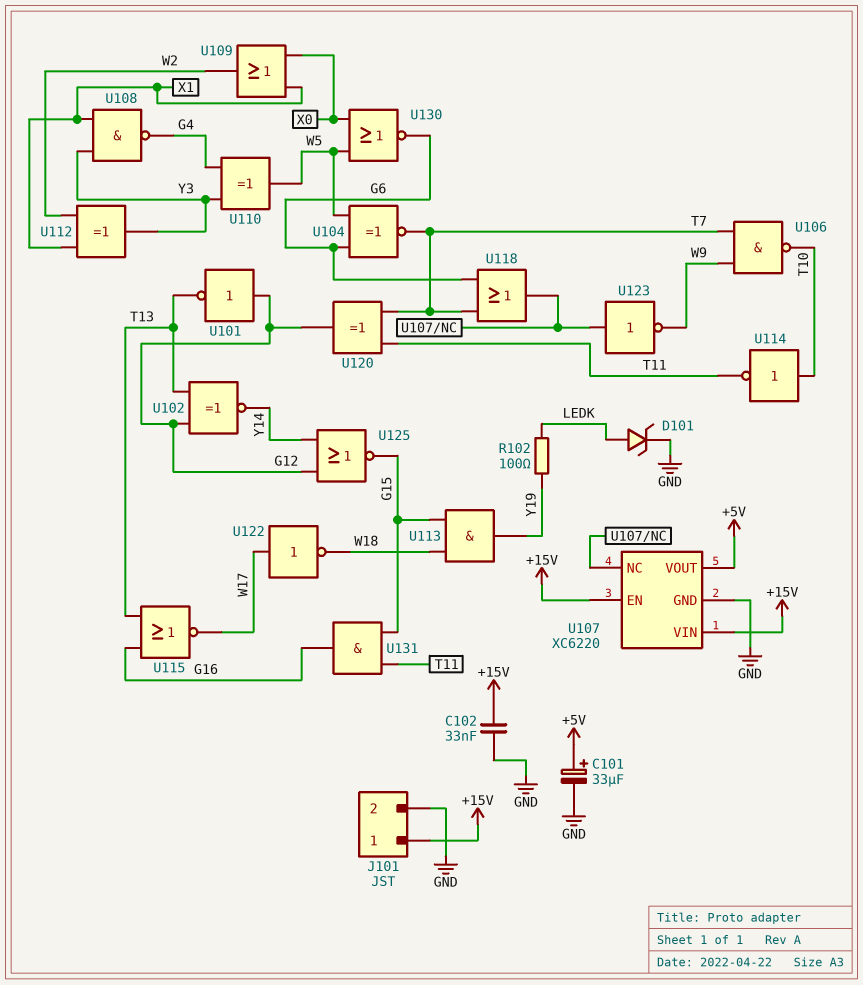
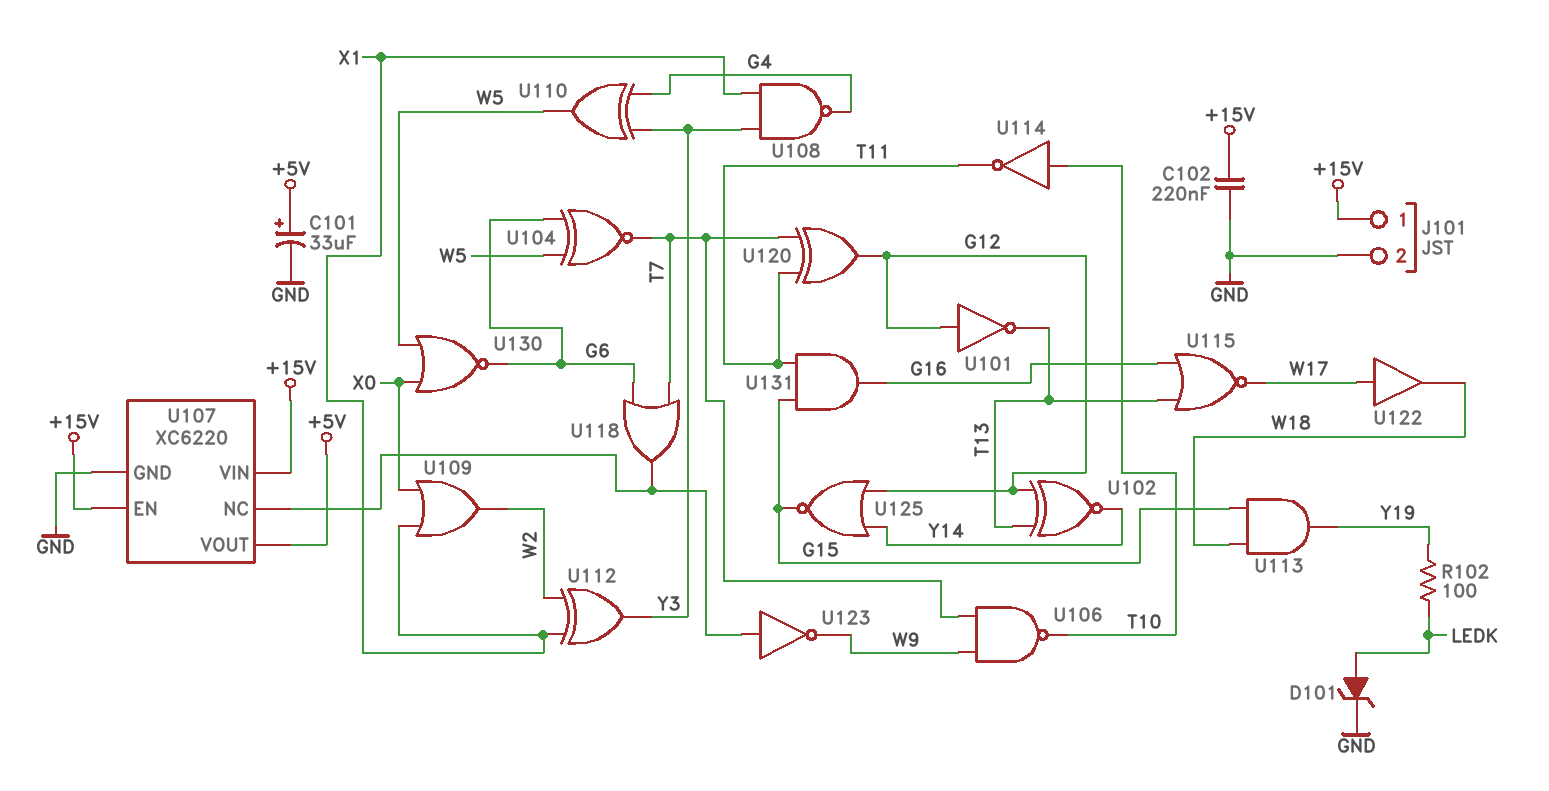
C102: 33nF (+15V, GND) -> 220nF (+15V, GND)
U122: NOT (in W17, out W18) -> buffer (in W17, out W18)

